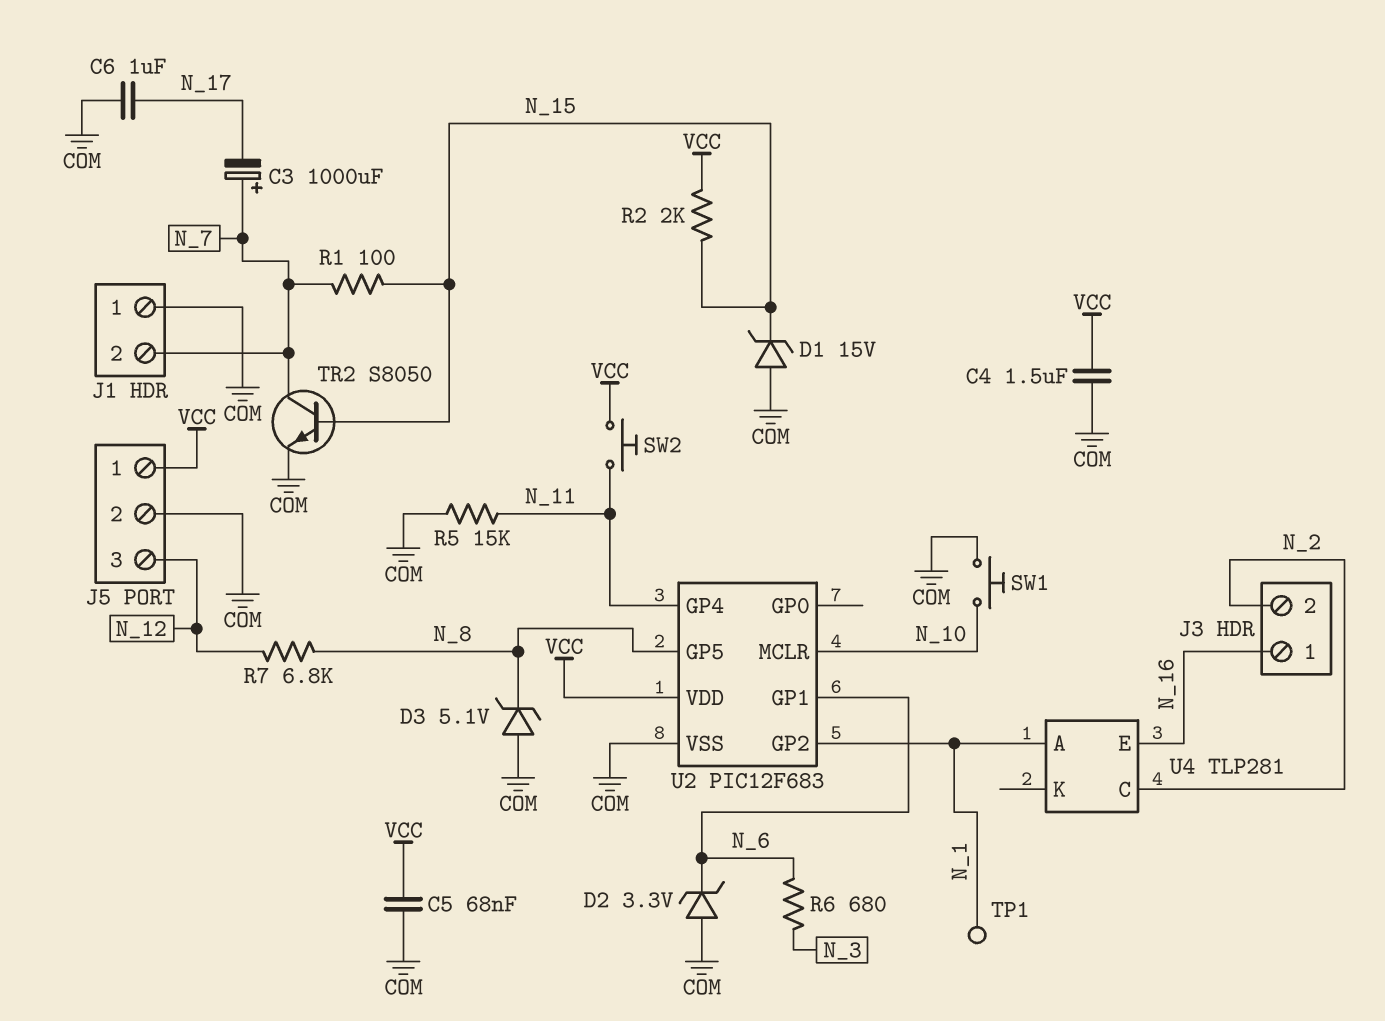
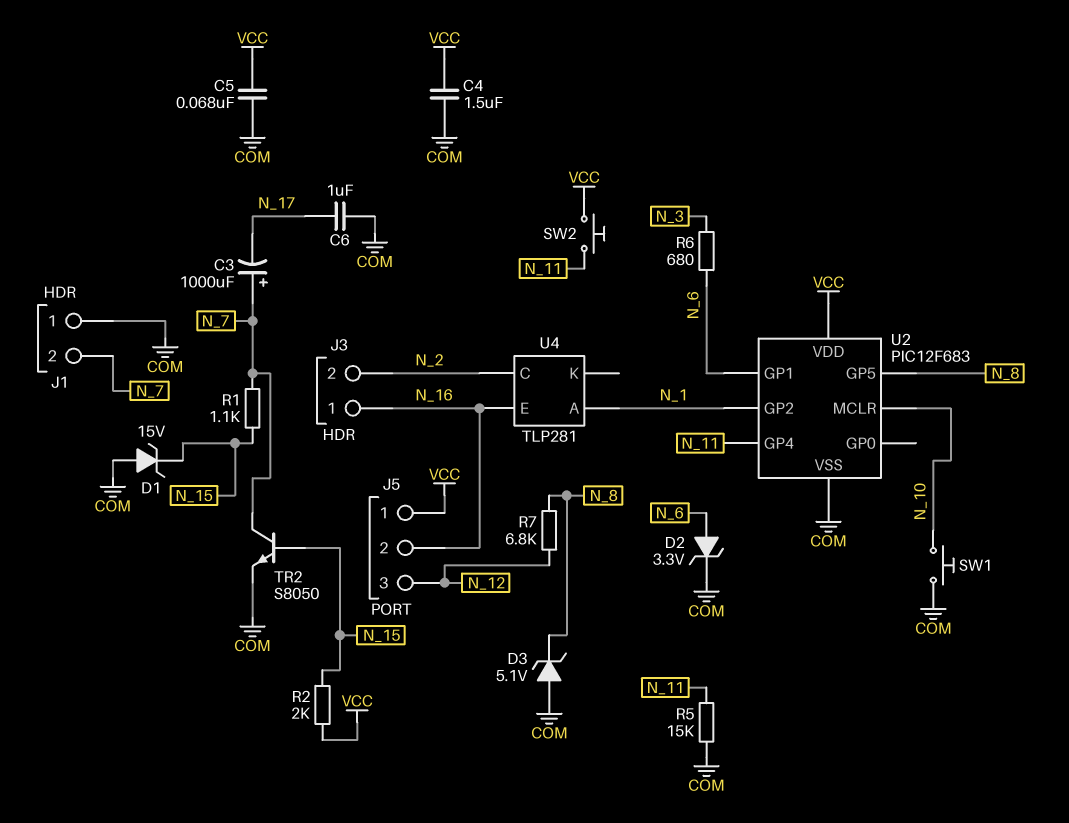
D2: zener 3.3V (A COM, K N_6) -> zener 3.3V (A N_6, K COM)
J5 pin 2: COM -> N_16
R1: 100 (N_7, N_15) -> 1.1k (N_7, N_15)
TP1: test point (N_1) -> none

